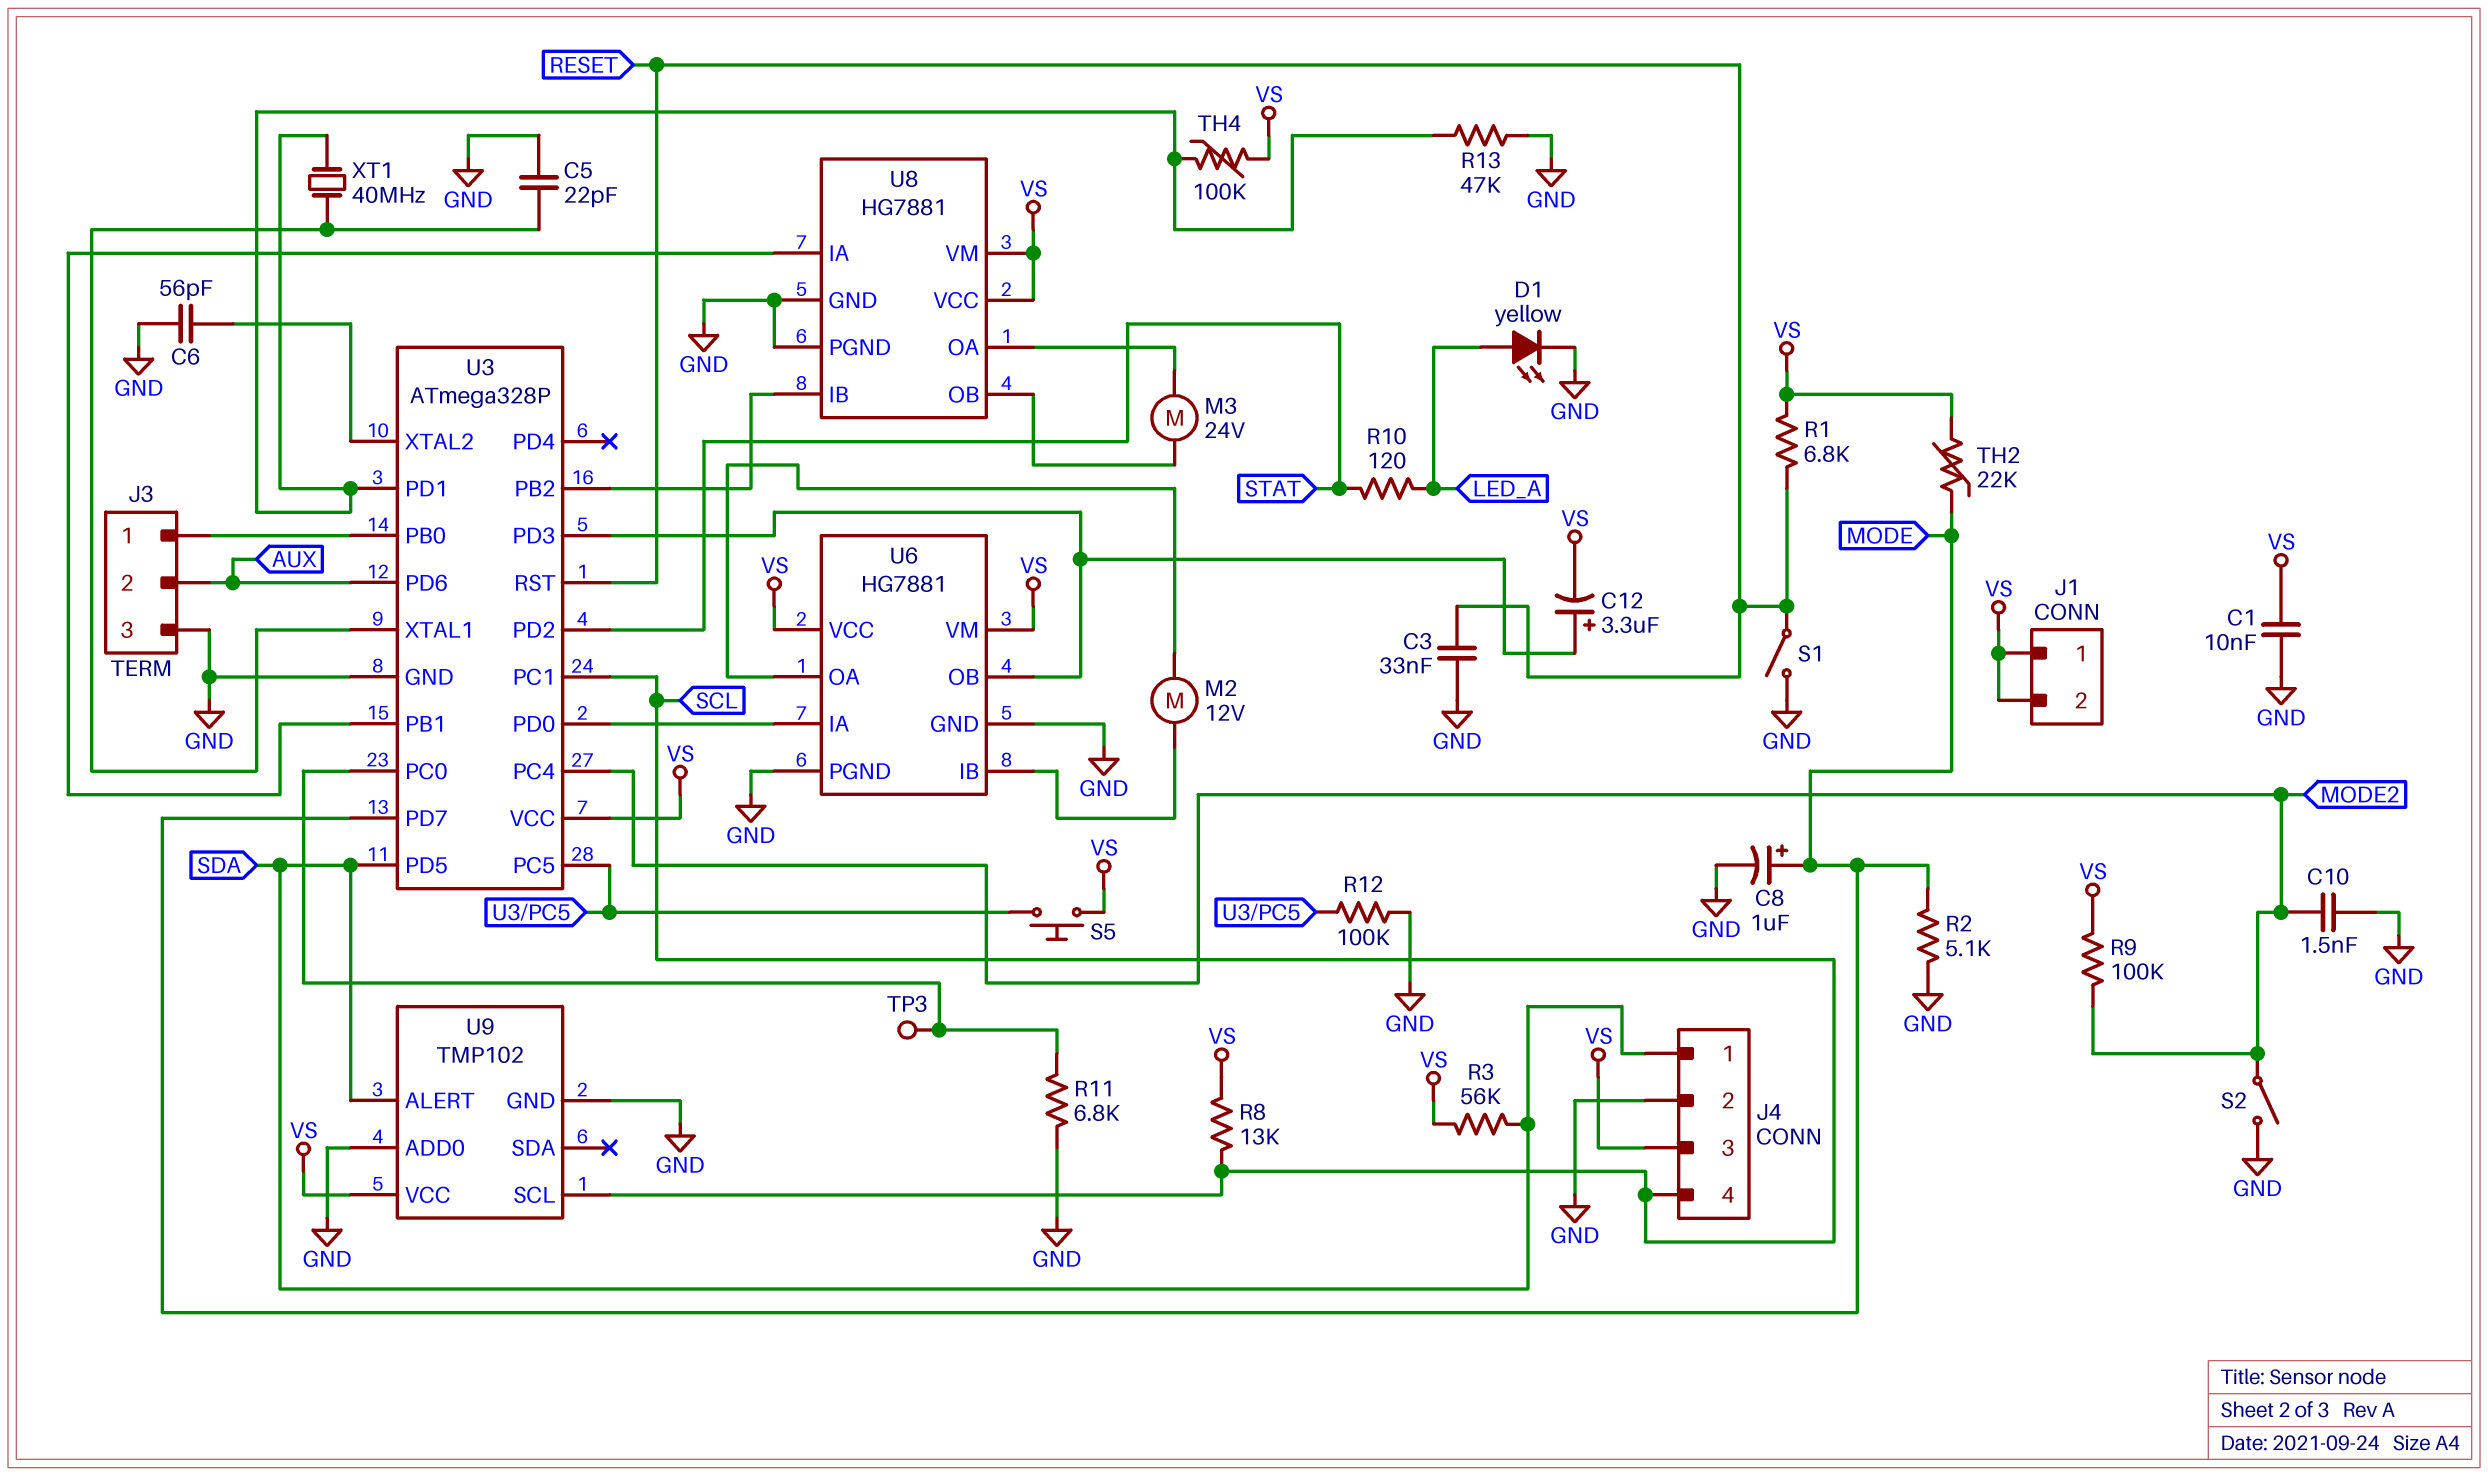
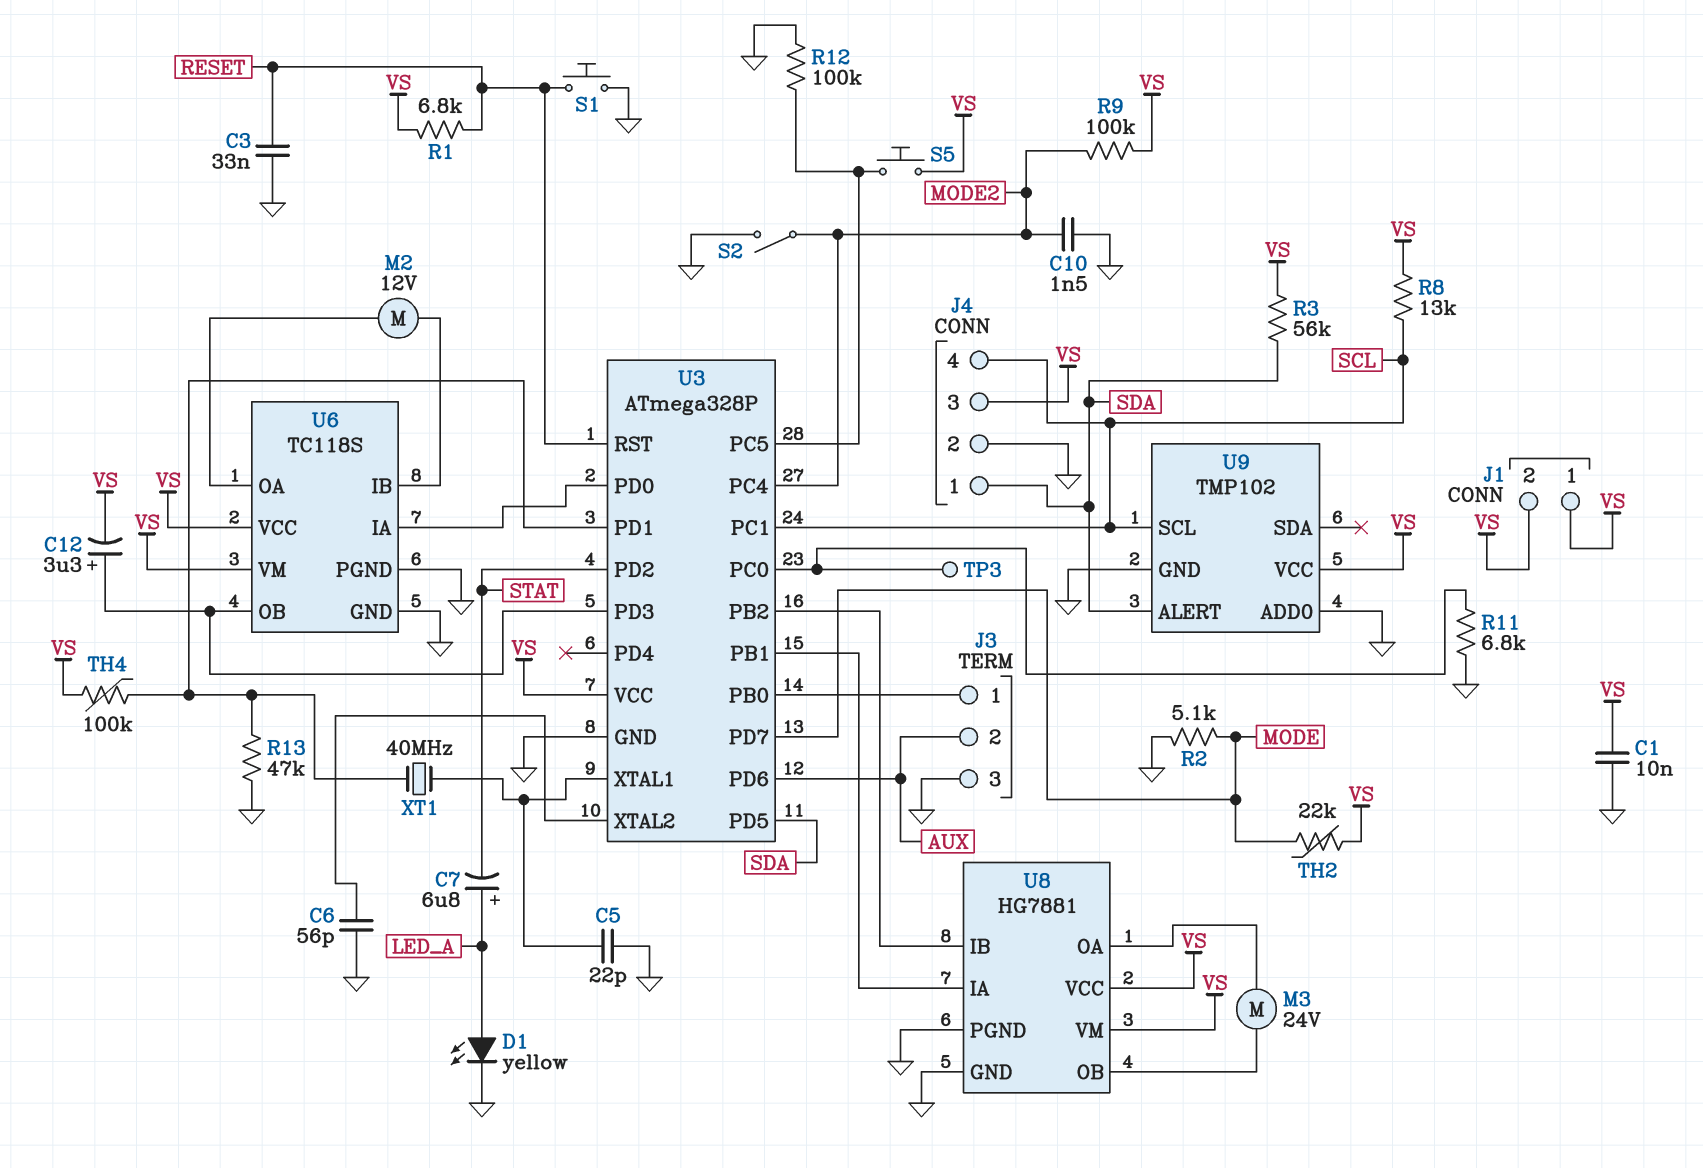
C7: none -> 6.8uF (plus LED_A, minus STAT)
C8: 1uF (plus MODE, minus GND) -> none
R10: 120 (LED_A, STAT) -> none
S1: switch (GND, RESET) -> button (GND, RESET)
U6: HG7881 -> TC118S

